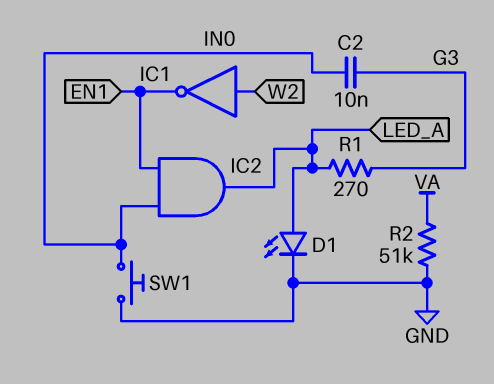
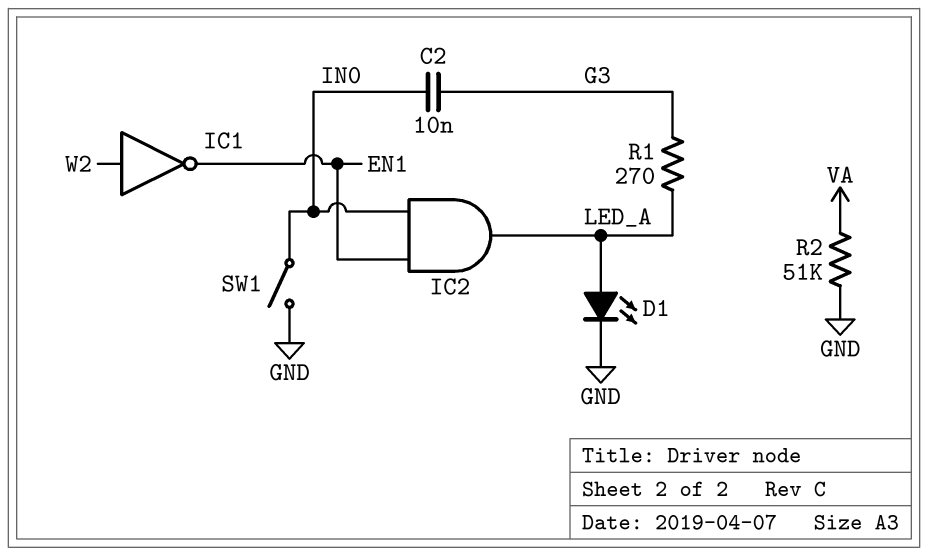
SW1: button (GND, IN0) -> switch (GND, IN0)

